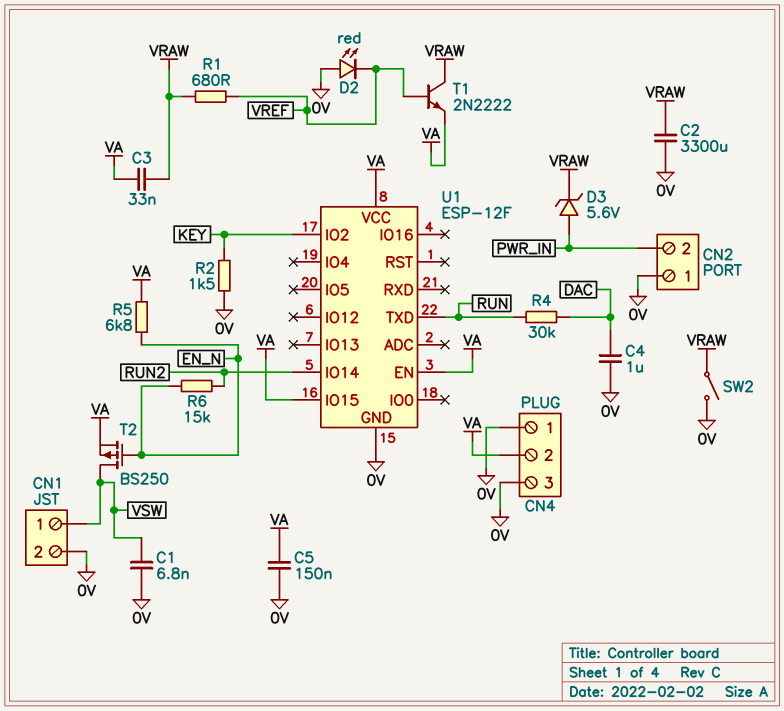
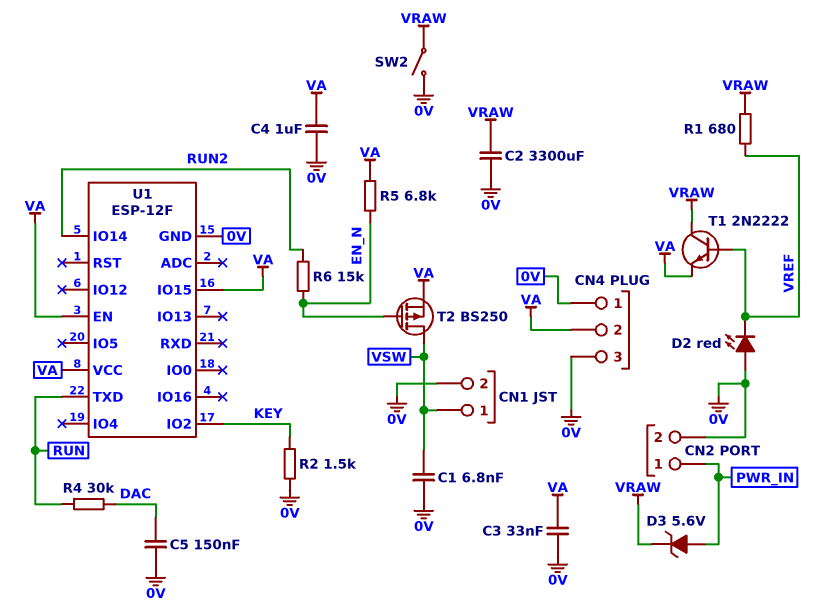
C3: 33nF (VA, VRAW) -> 33nF (0V, VA)
C4: 1uF (0V, DAC) -> 1uF (0V, VA)
C5: 150nF (0V, VA) -> 150nF (0V, DAC)
CN2 pin 1: 0V -> PWR_IN
CN2 pin 2: PWR_IN -> 0V

